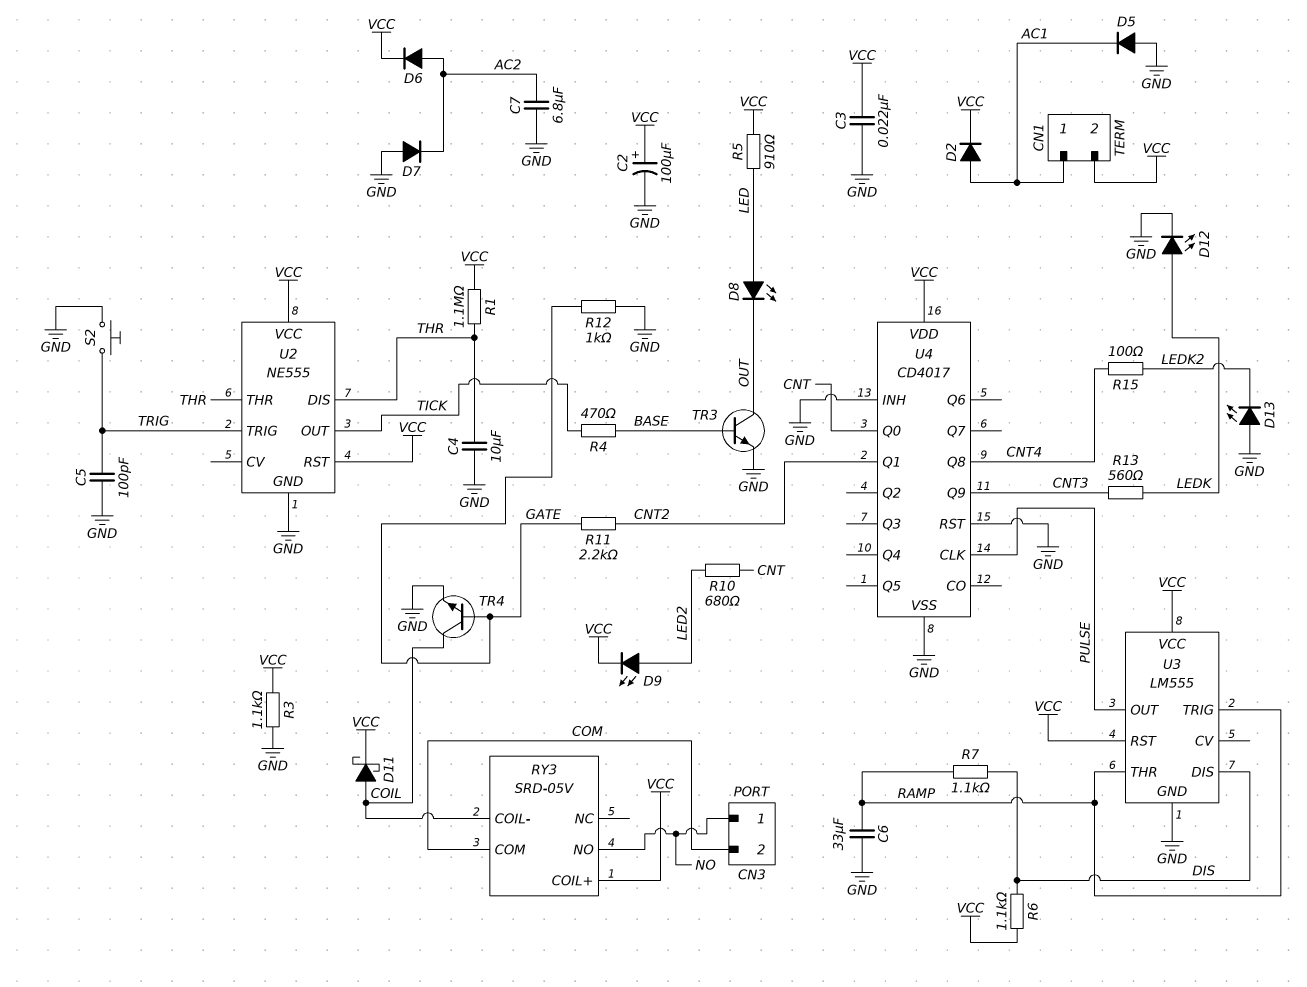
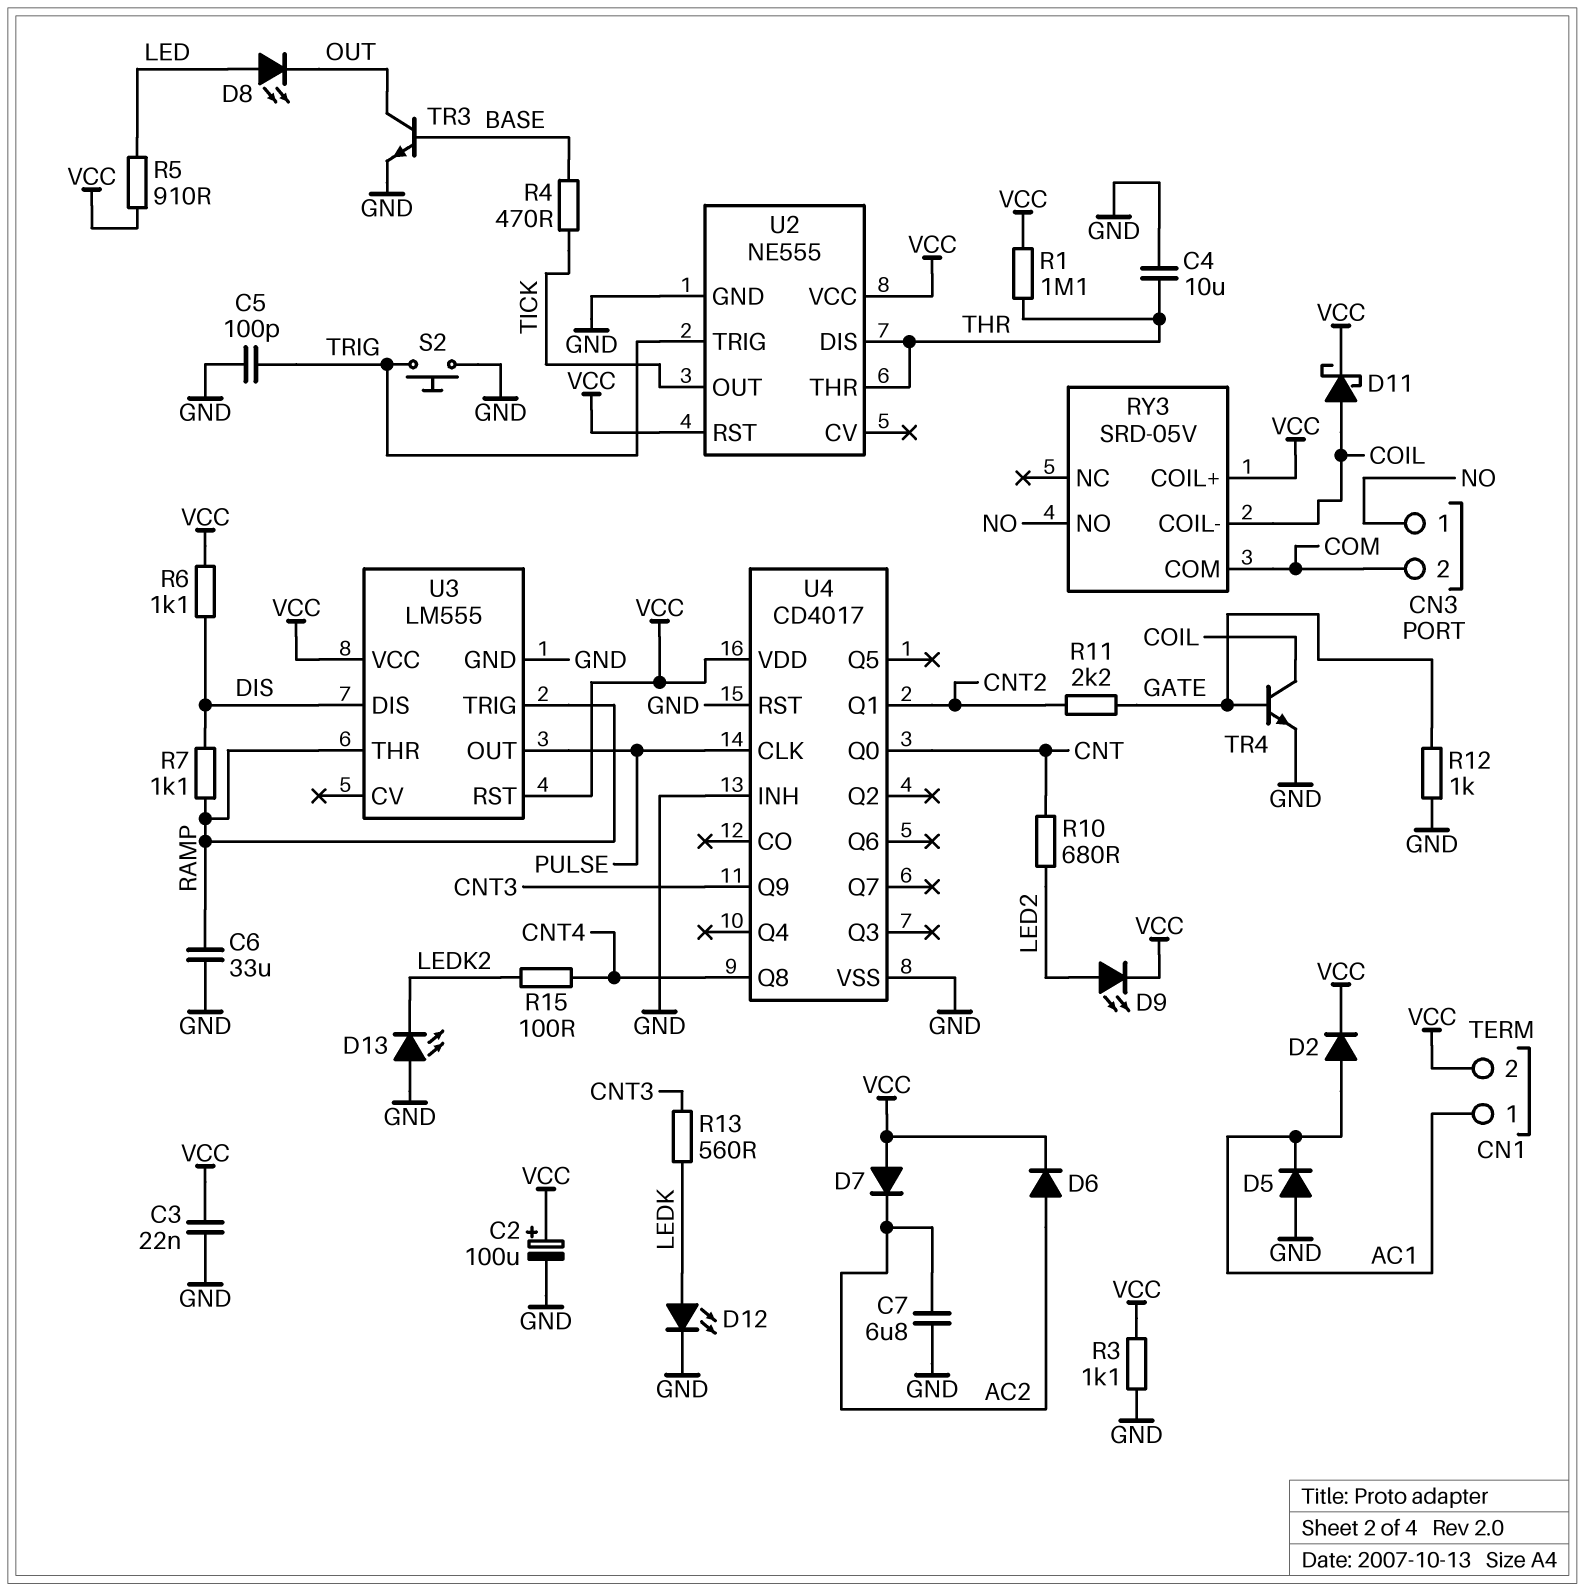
D7: diode (A GND, K AC2) -> diode (A VCC, K AC2)

